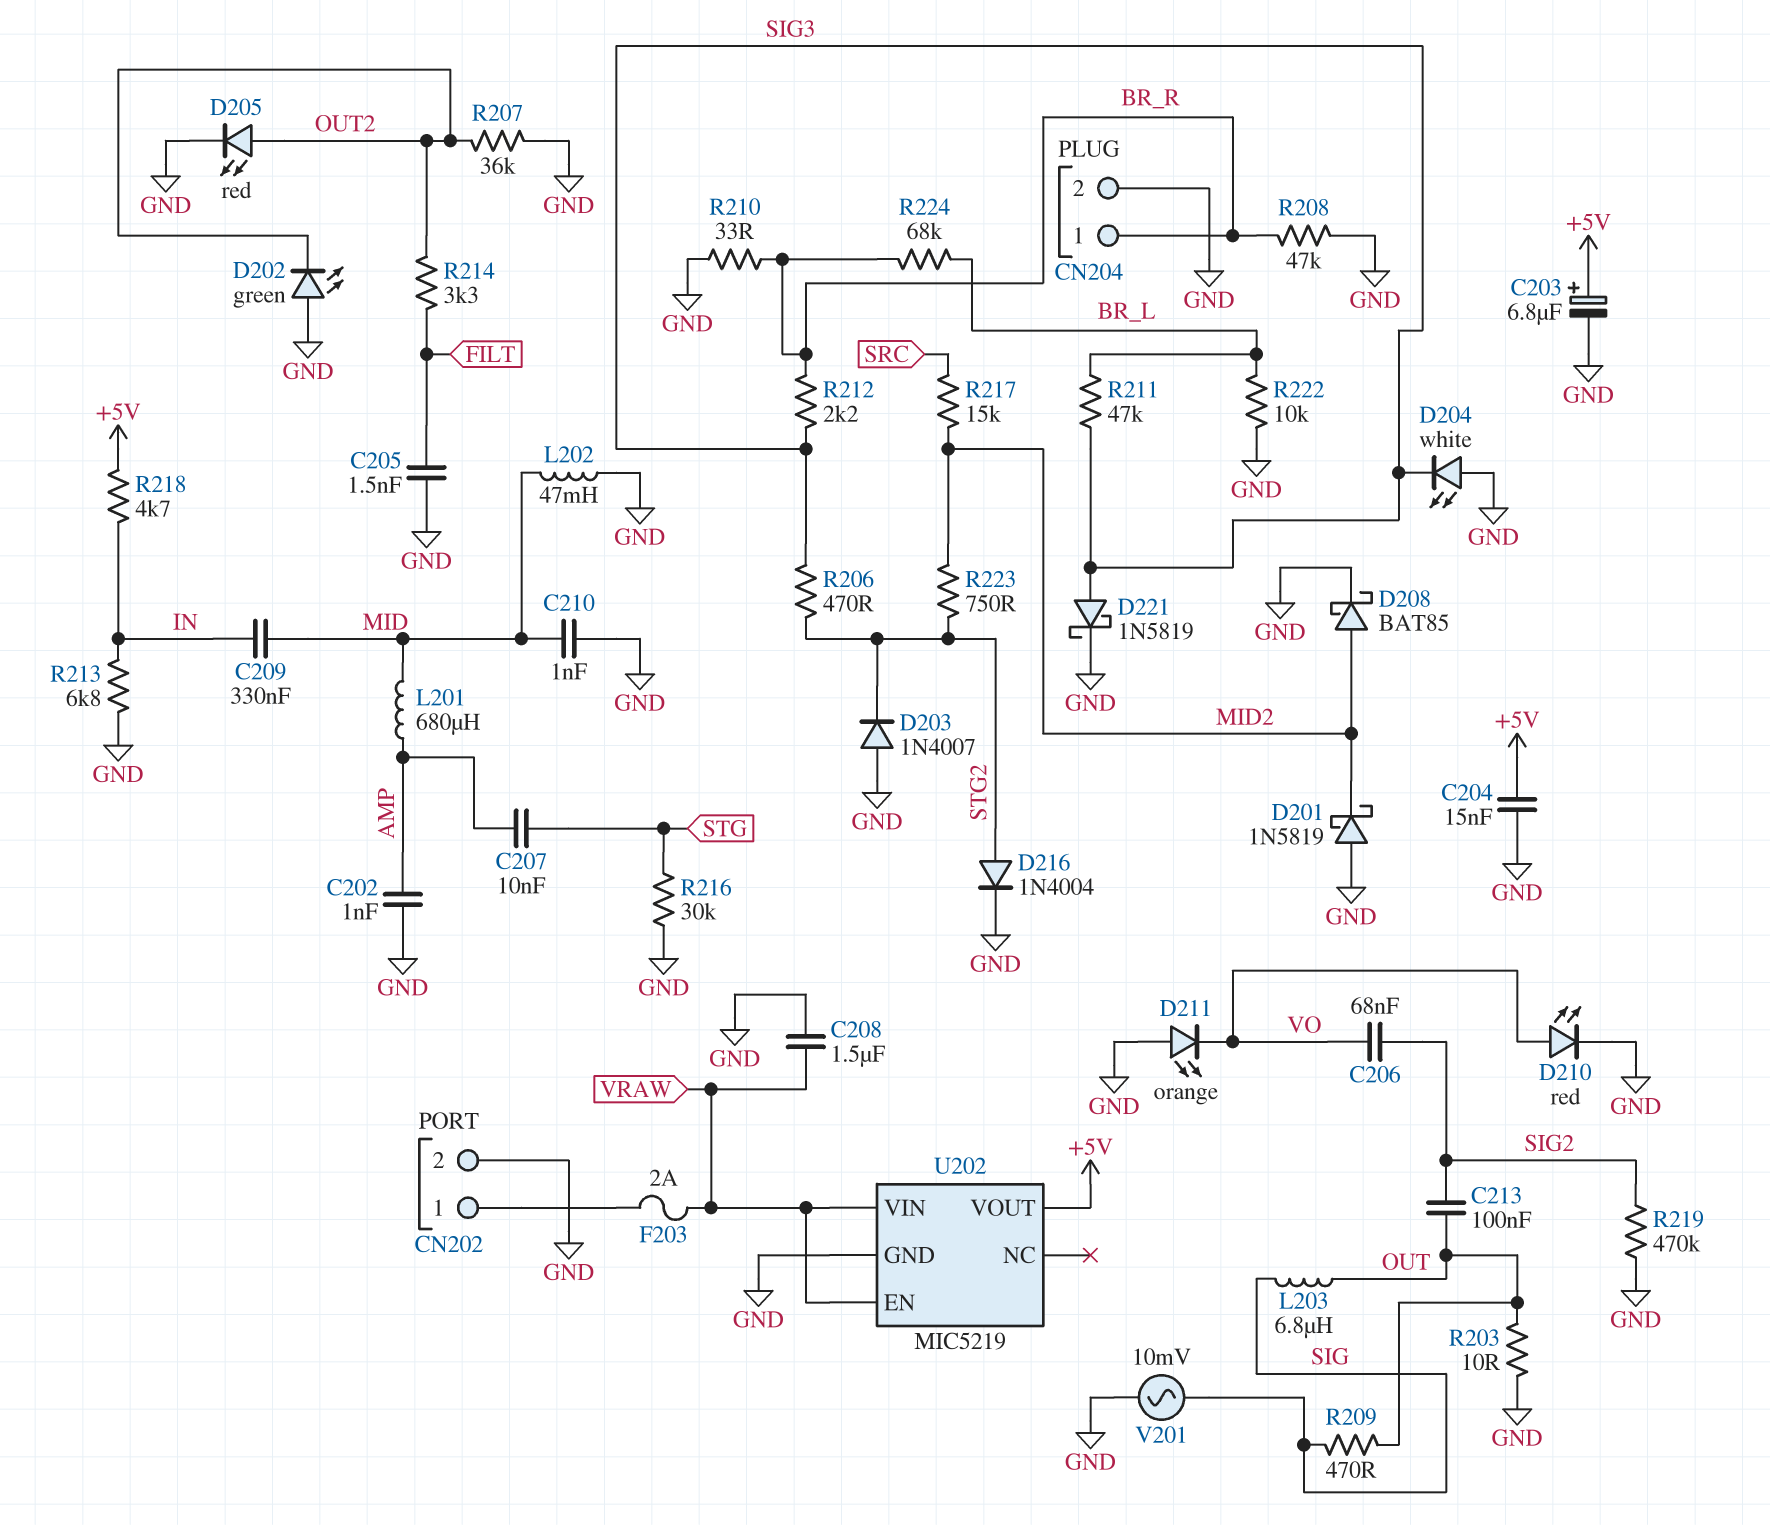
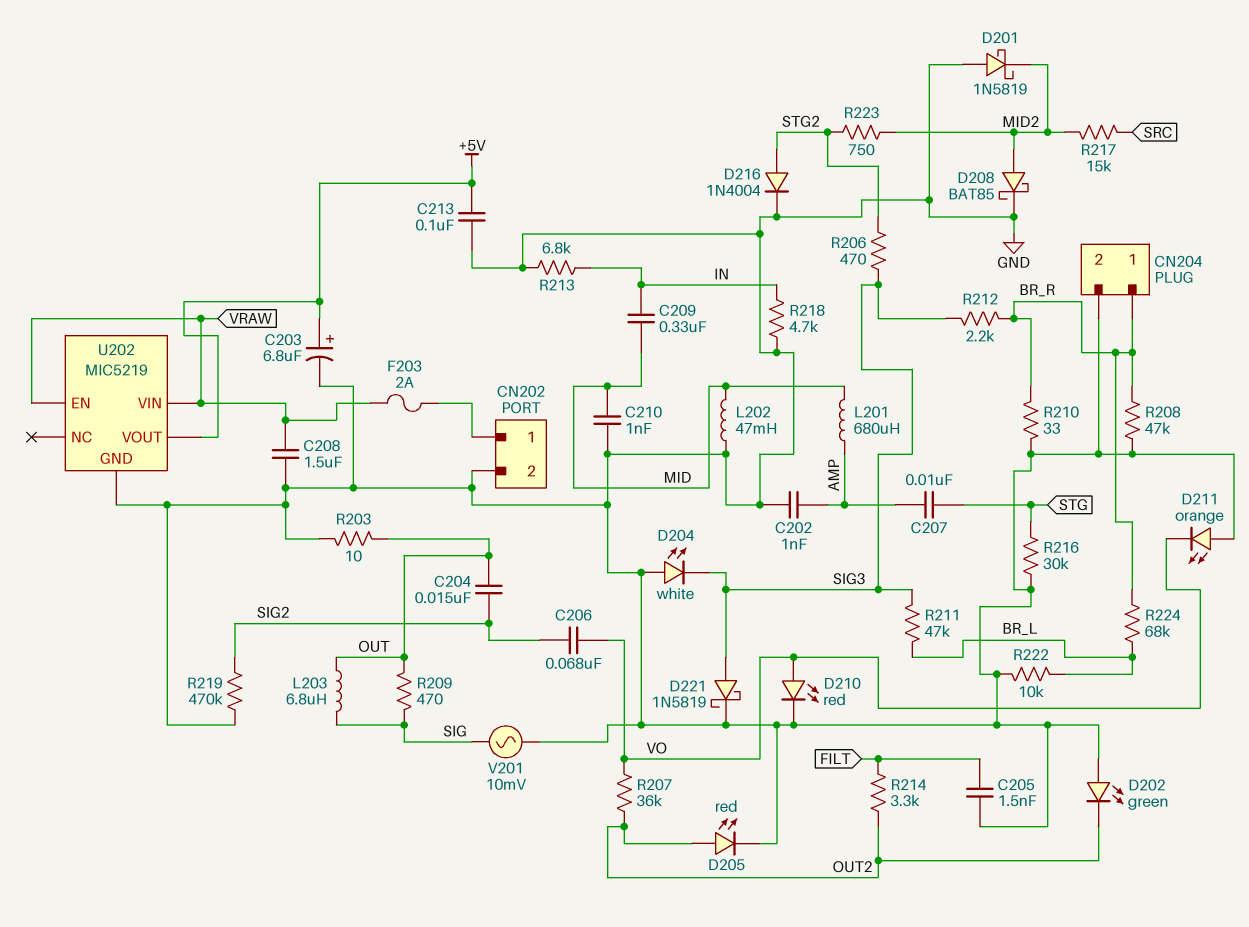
C204: 15nF (+5V, GND) -> 15nF (OUT, SIG2)
C213: 100nF (OUT, SIG2) -> 100nF (+5V, GND)
D203: diode 1N4007 (A GND, K STG2) -> none
R207: 36k (GND, OUT2) -> 36k (OUT2, VO)
R218: 4.7k (+5V, IN) -> 4.7k (GND, IN)

